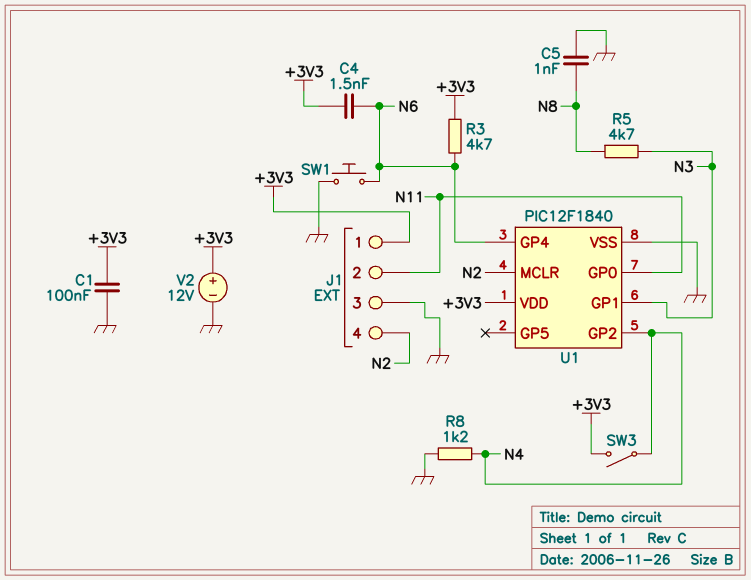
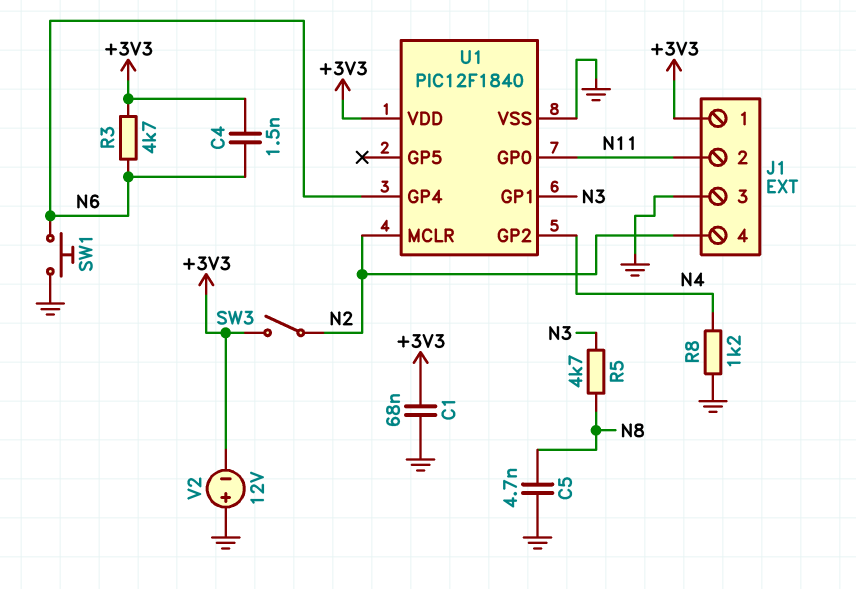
C1: 100nF (+3V3, GND) -> 68nF (+3V3, GND)
C5: 1nF (GND, N8) -> 4.7nF (GND, N8)
SW3: switch (+3V3, N4) -> switch (+3V3, N2)
V2: 12V (plus +3V3, minus GND) -> 12V (plus GND, minus +3V3)

